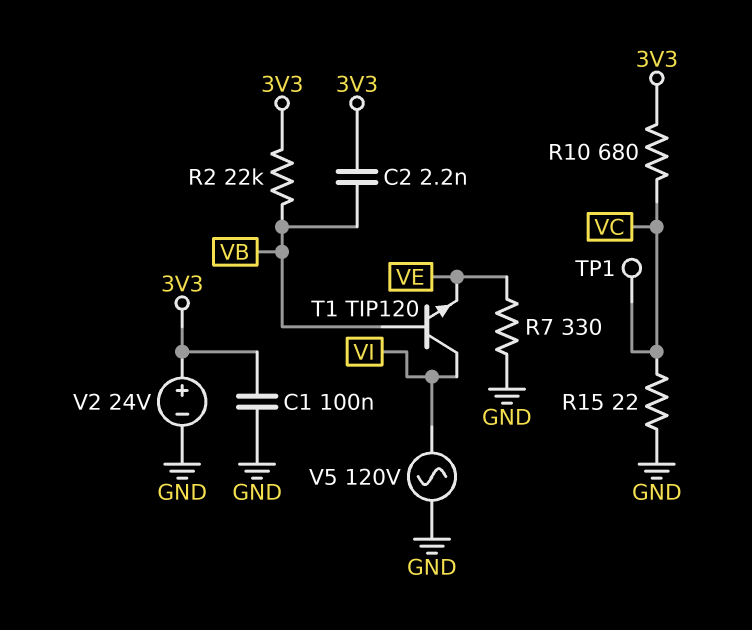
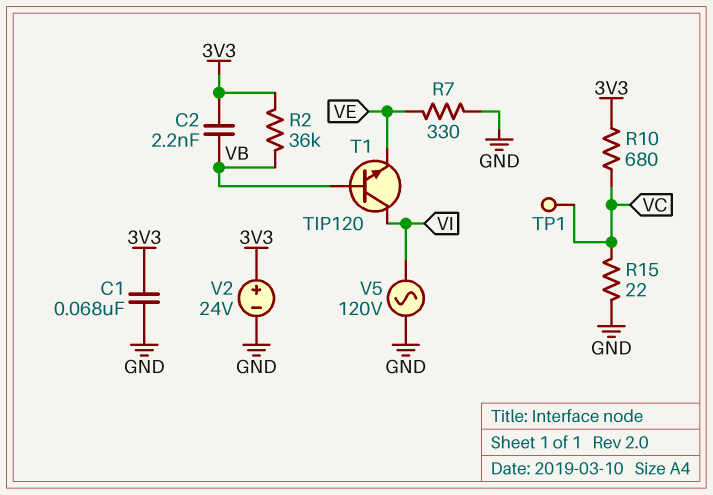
C1: 100nF (3V3, GND) -> 68nF (3V3, GND)
R2: 22k (3V3, VB) -> 36k (3V3, VB)

